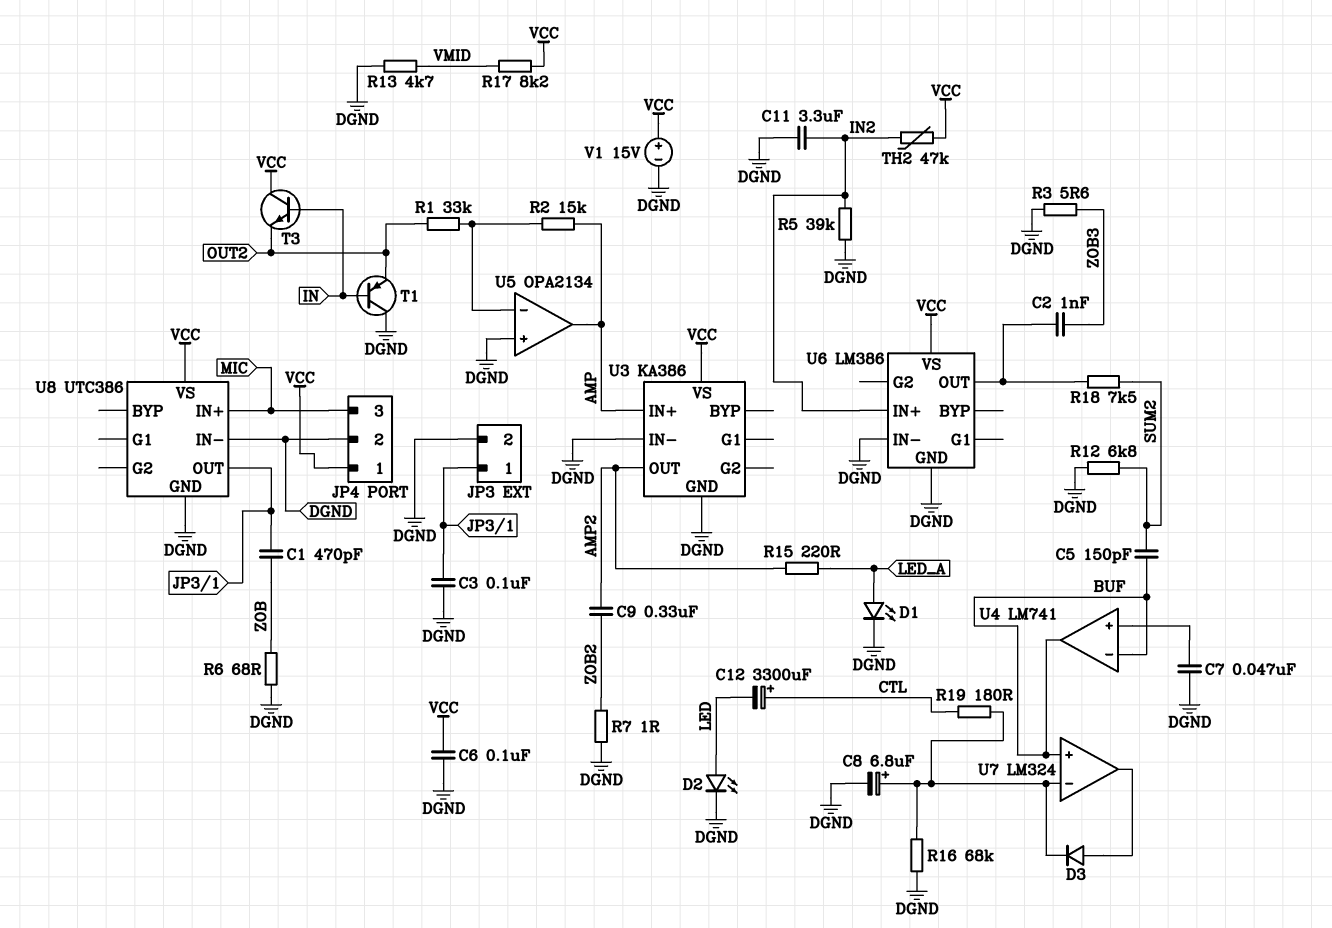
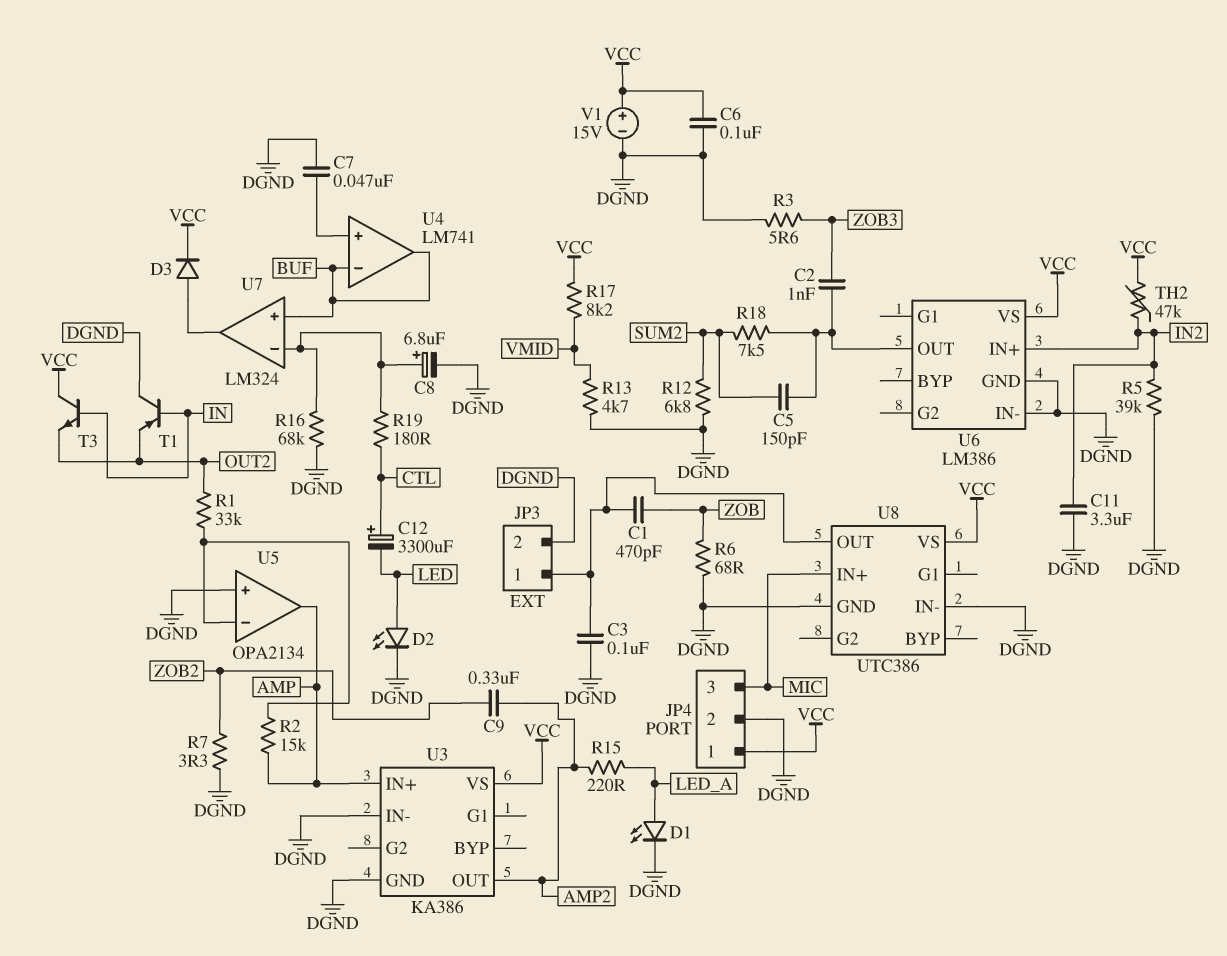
C5: 150pF (BUF, SUM2) -> 150pF (SUM2, U6/OUT)
D3: diode (A U7/out, K U7/in-) -> diode (A U7/out, K VCC)
R7: 1 (DGND, ZOB2) -> 3.3 (DGND, ZOB2)

